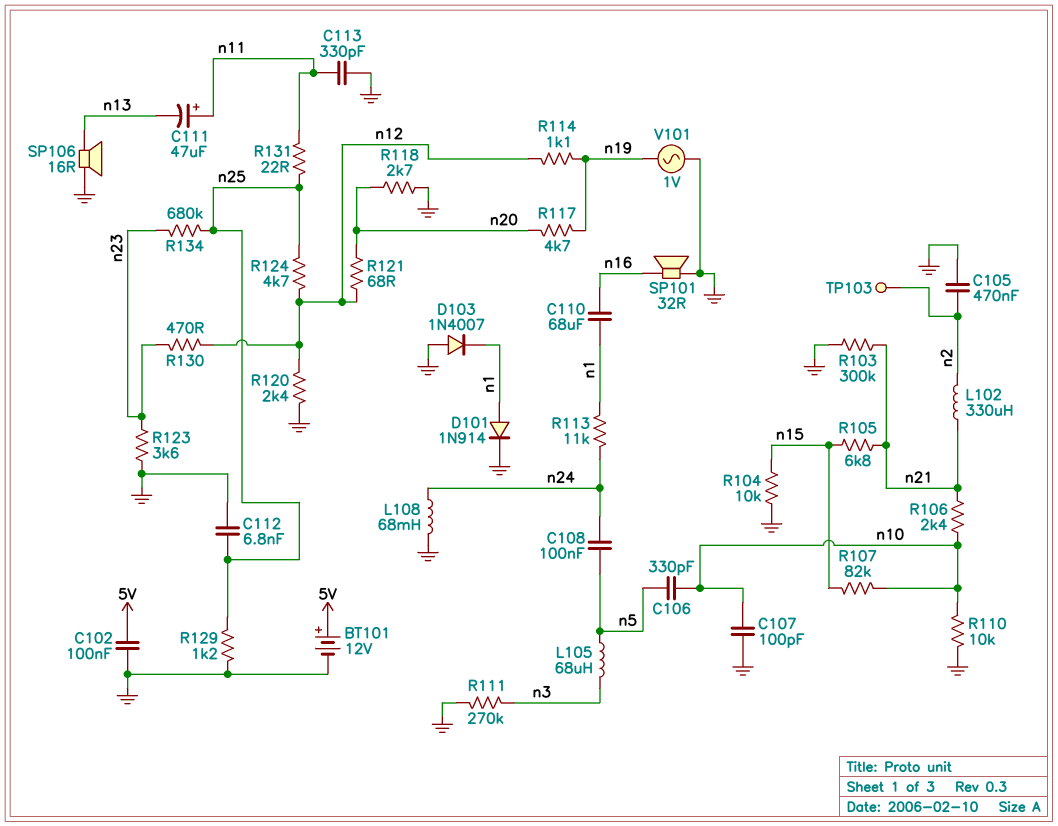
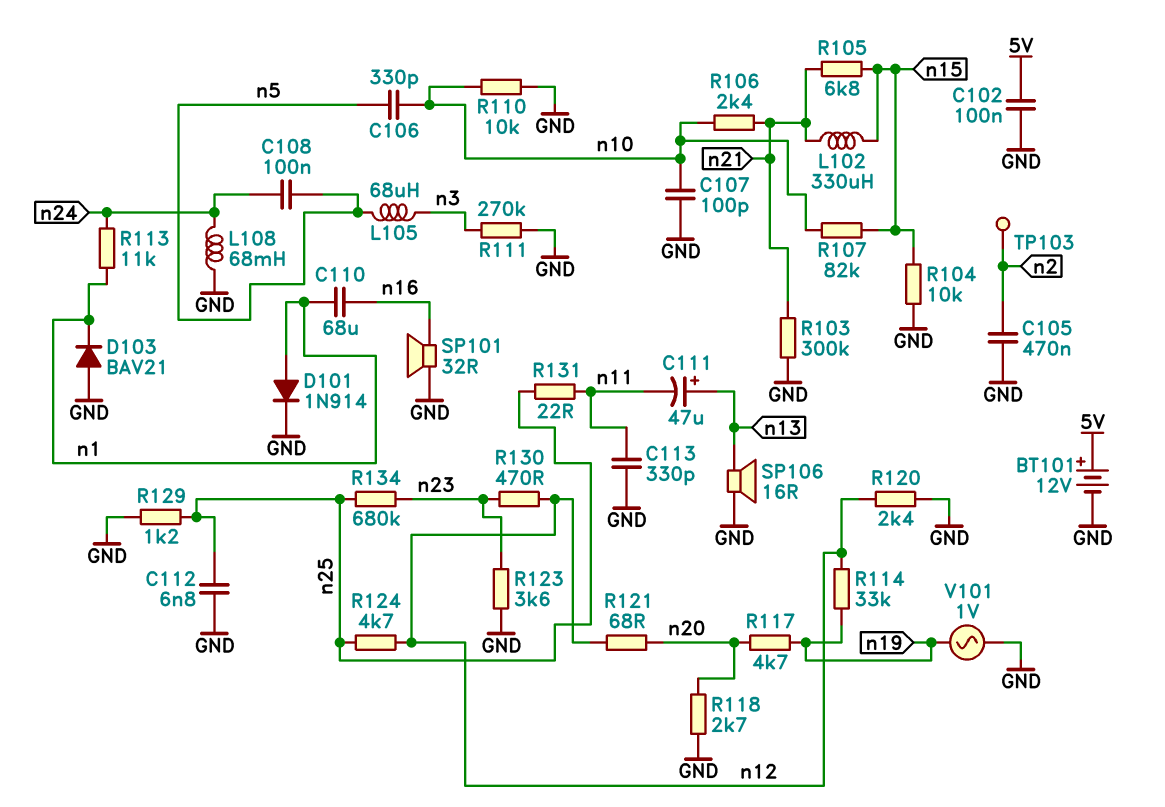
C111: 47uF (plus n11, minus n13) -> 47uF (plus n13, minus n11)
D103: diode 1N4007 (A GND, K n1) -> diode BAV21 (A GND, K n1)
L102: 330uH (n2, n21) -> 330uH (n15, n21)
R114: 1.1k (n12, n19) -> 33k (n12, n19)

